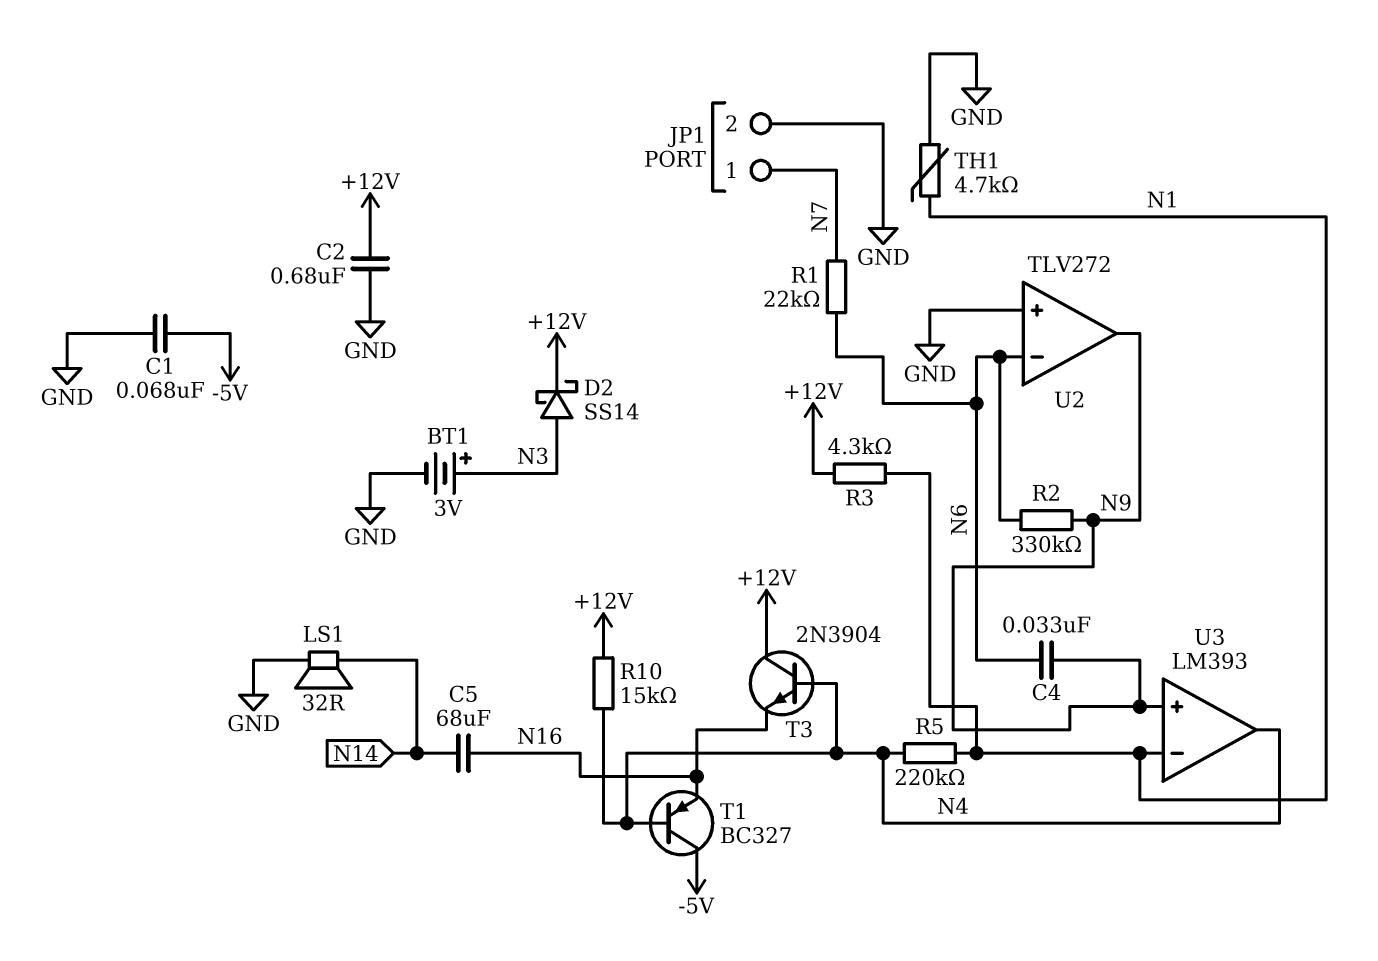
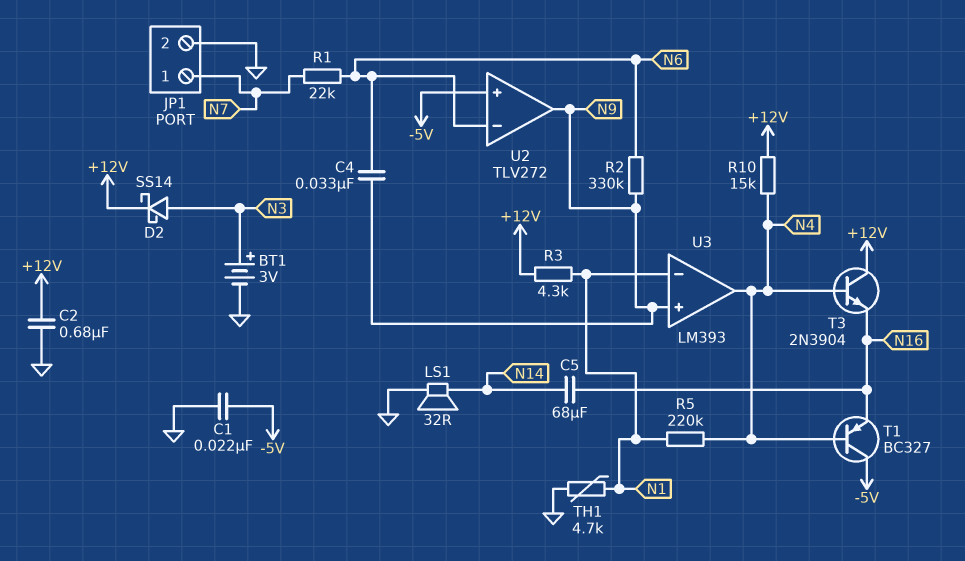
C1: 68nF (-5V, GND) -> 22nF (-5V, GND)
U2 pin in+: GND -> -5V

